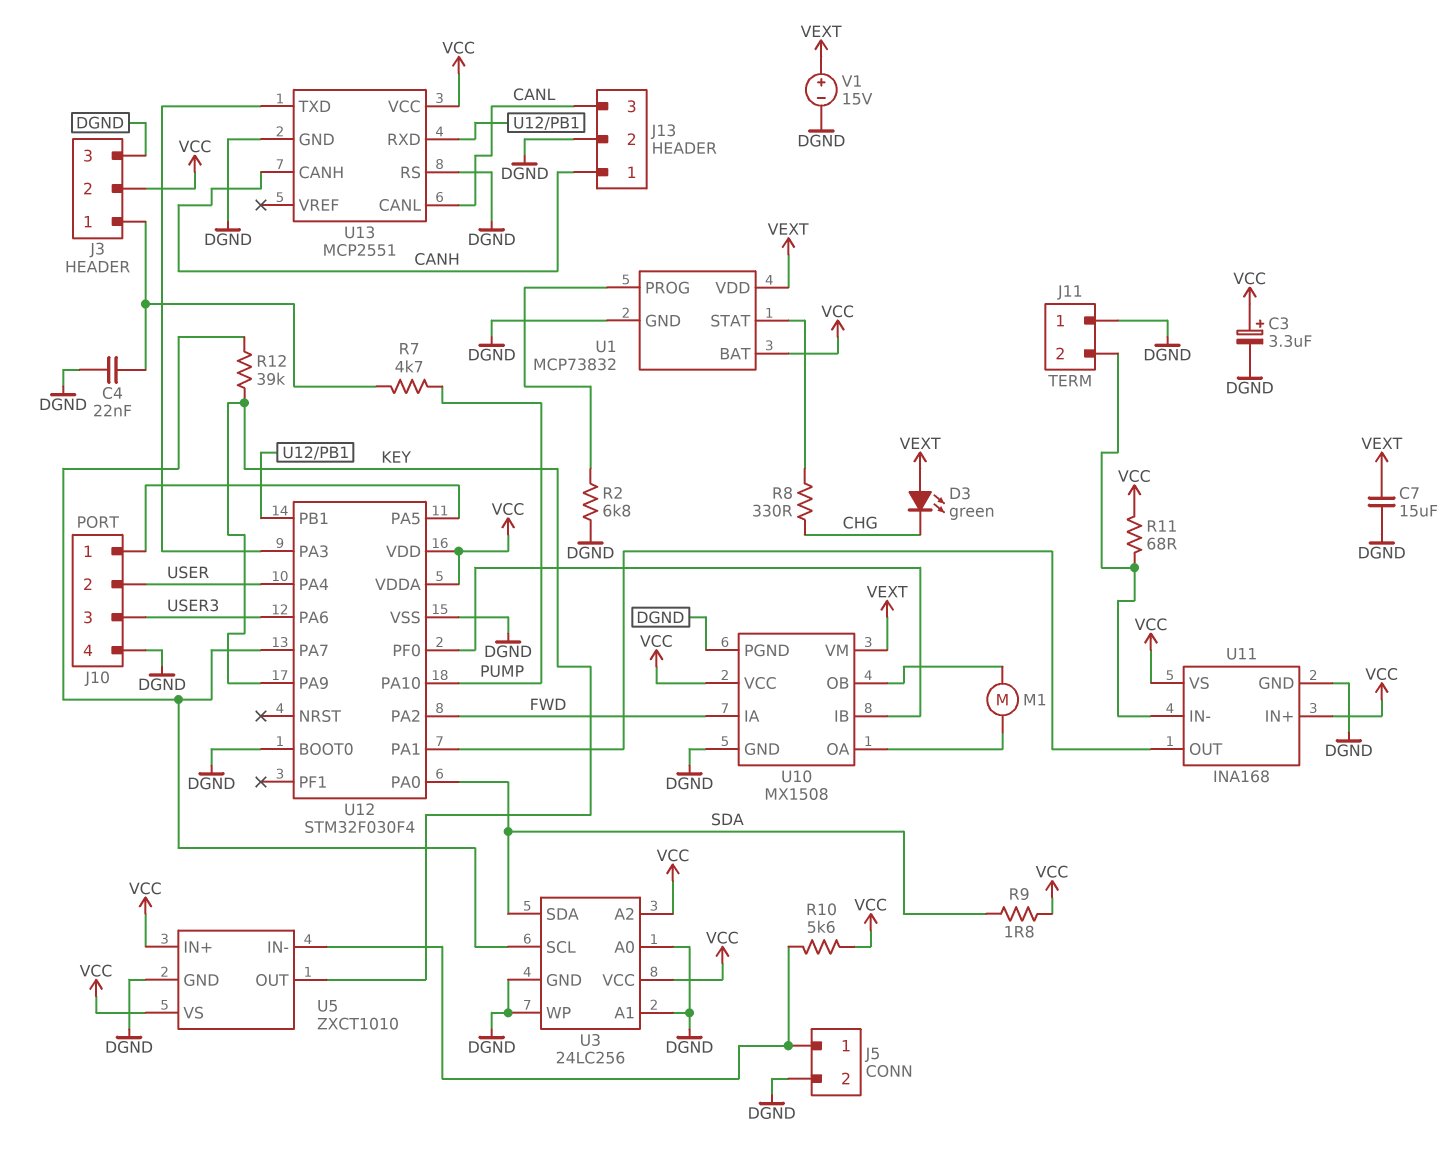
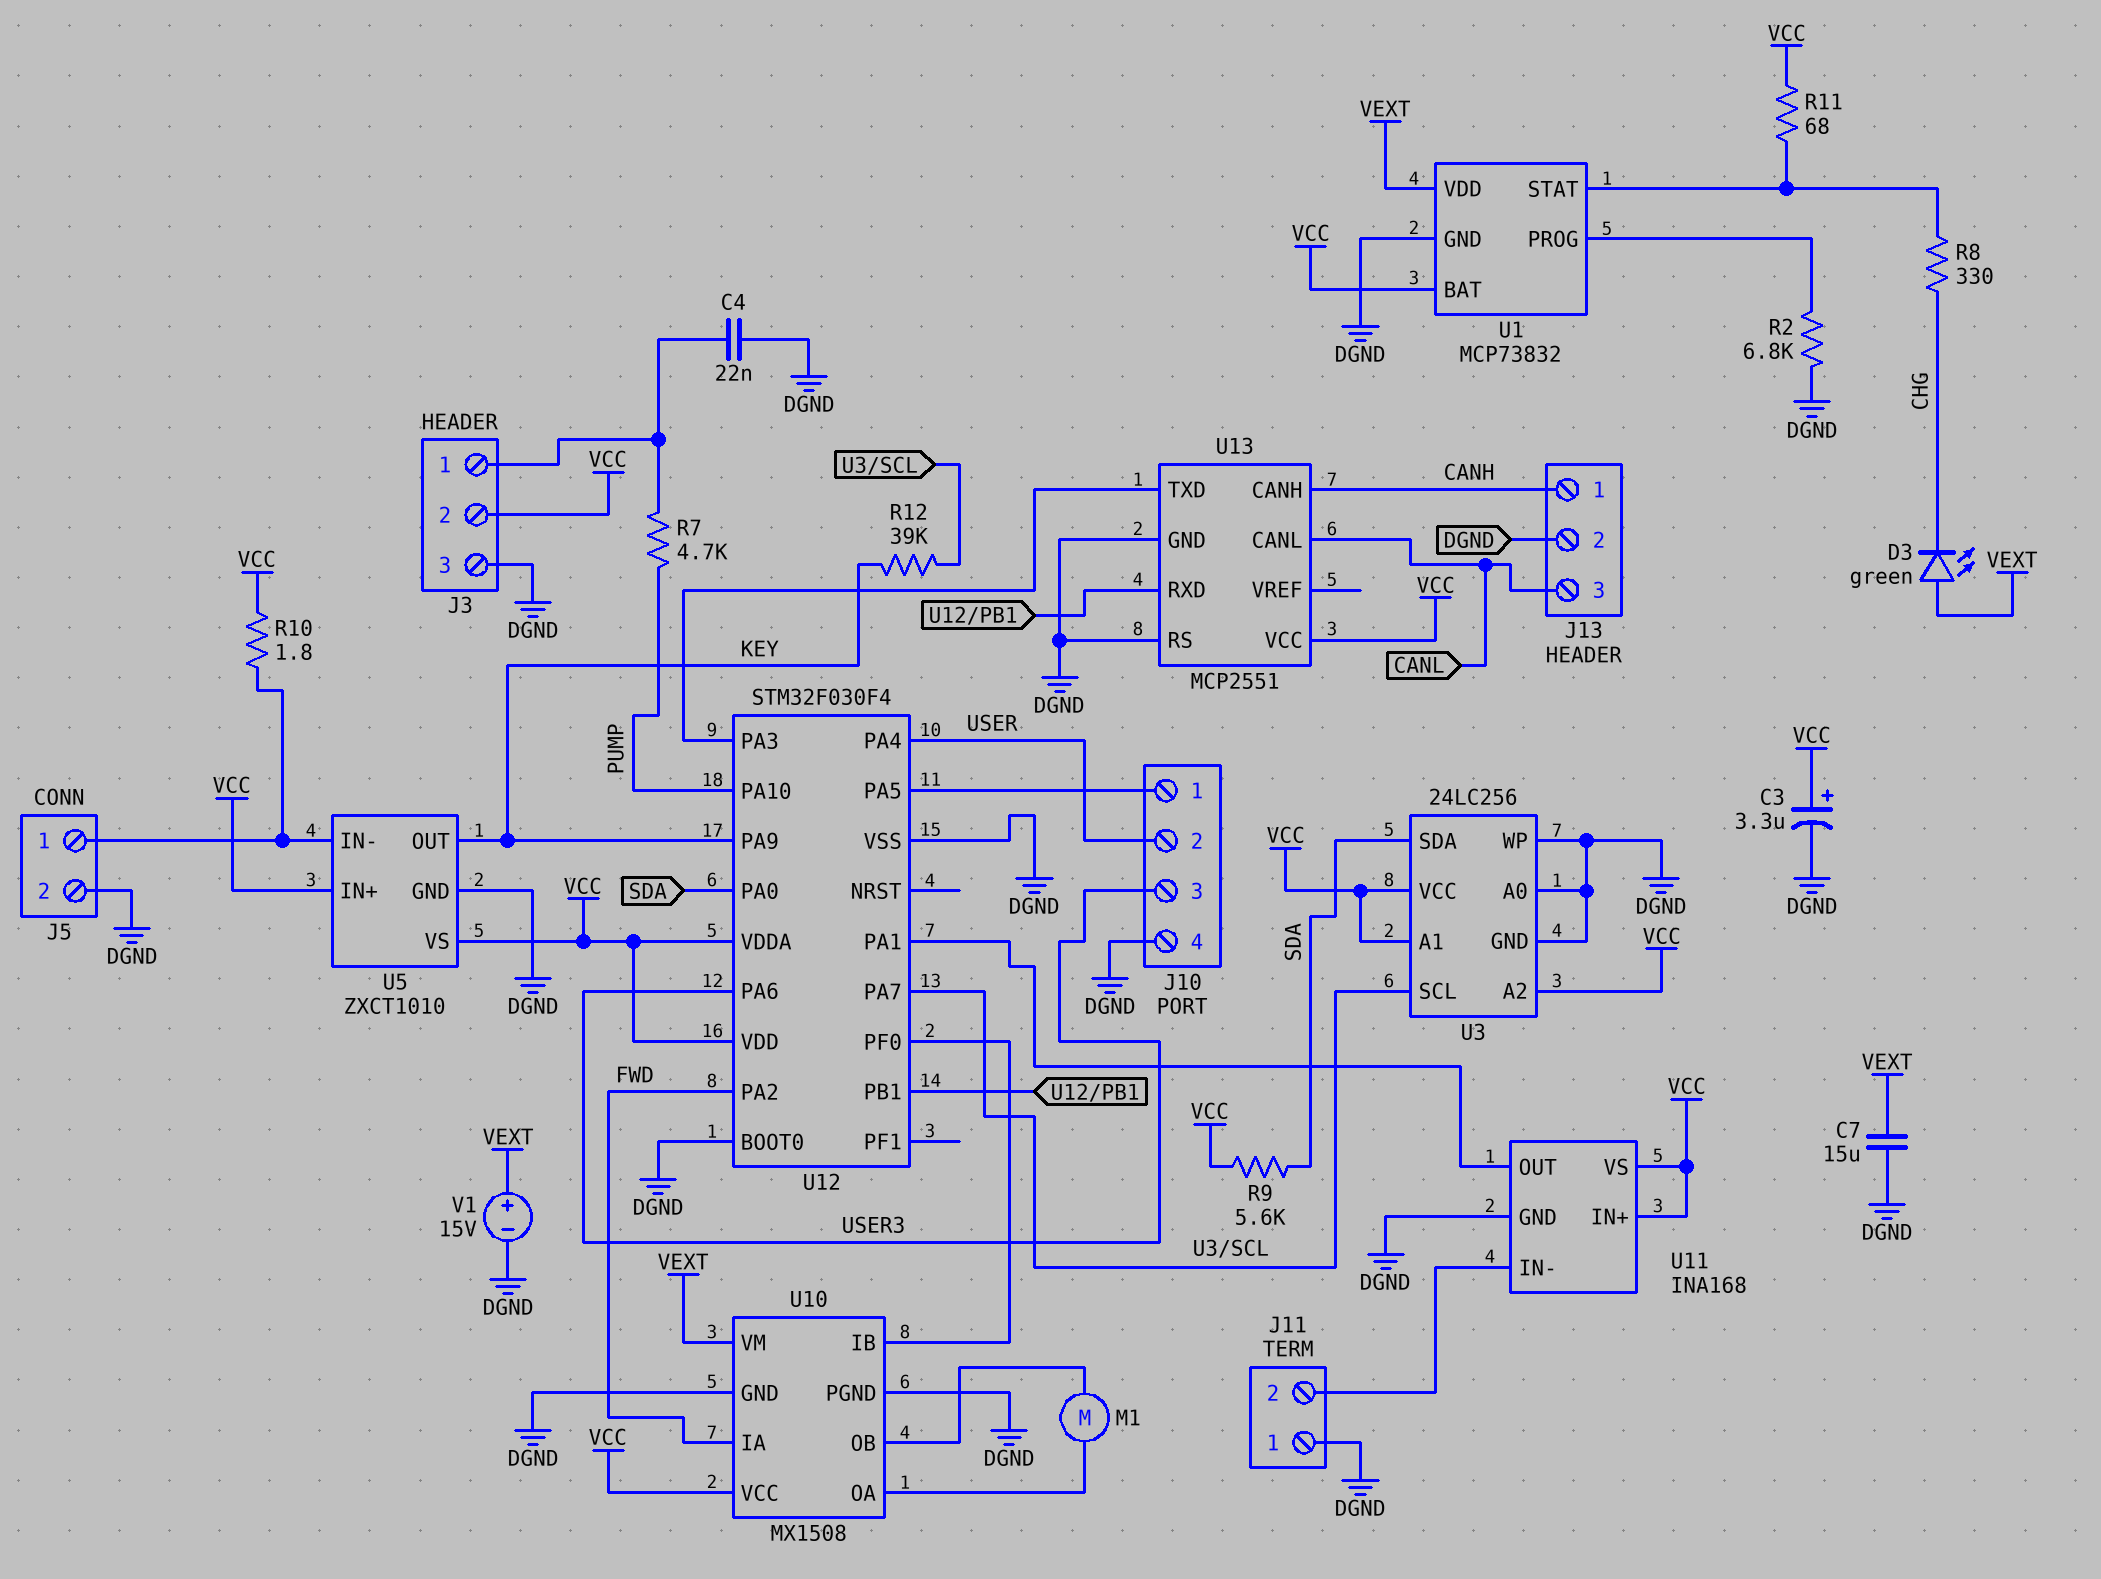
R9: 1.8 (SDA, VCC) -> 5.6k (SDA, VCC)
R10: 5.6k (J5/1, VCC) -> 1.8 (J5/1, VCC)
R11: 68 (J11/2, VCC) -> 68 (U1/STAT, VCC)
U3 pin A1: DGND -> VCC

